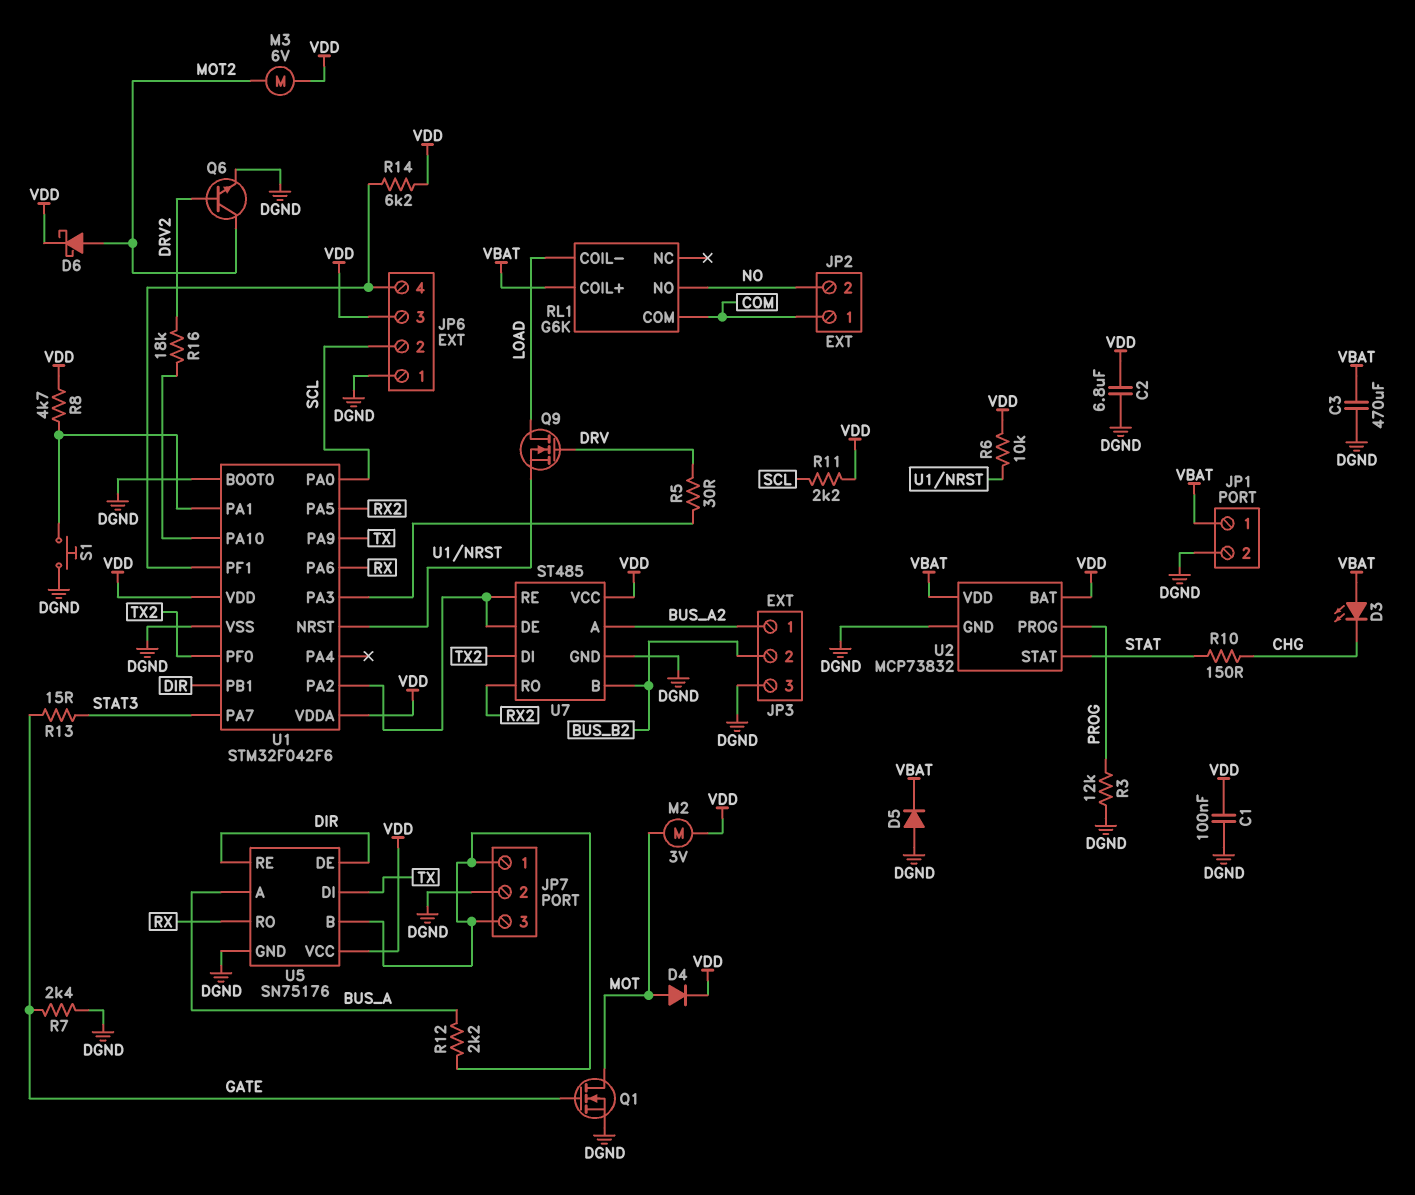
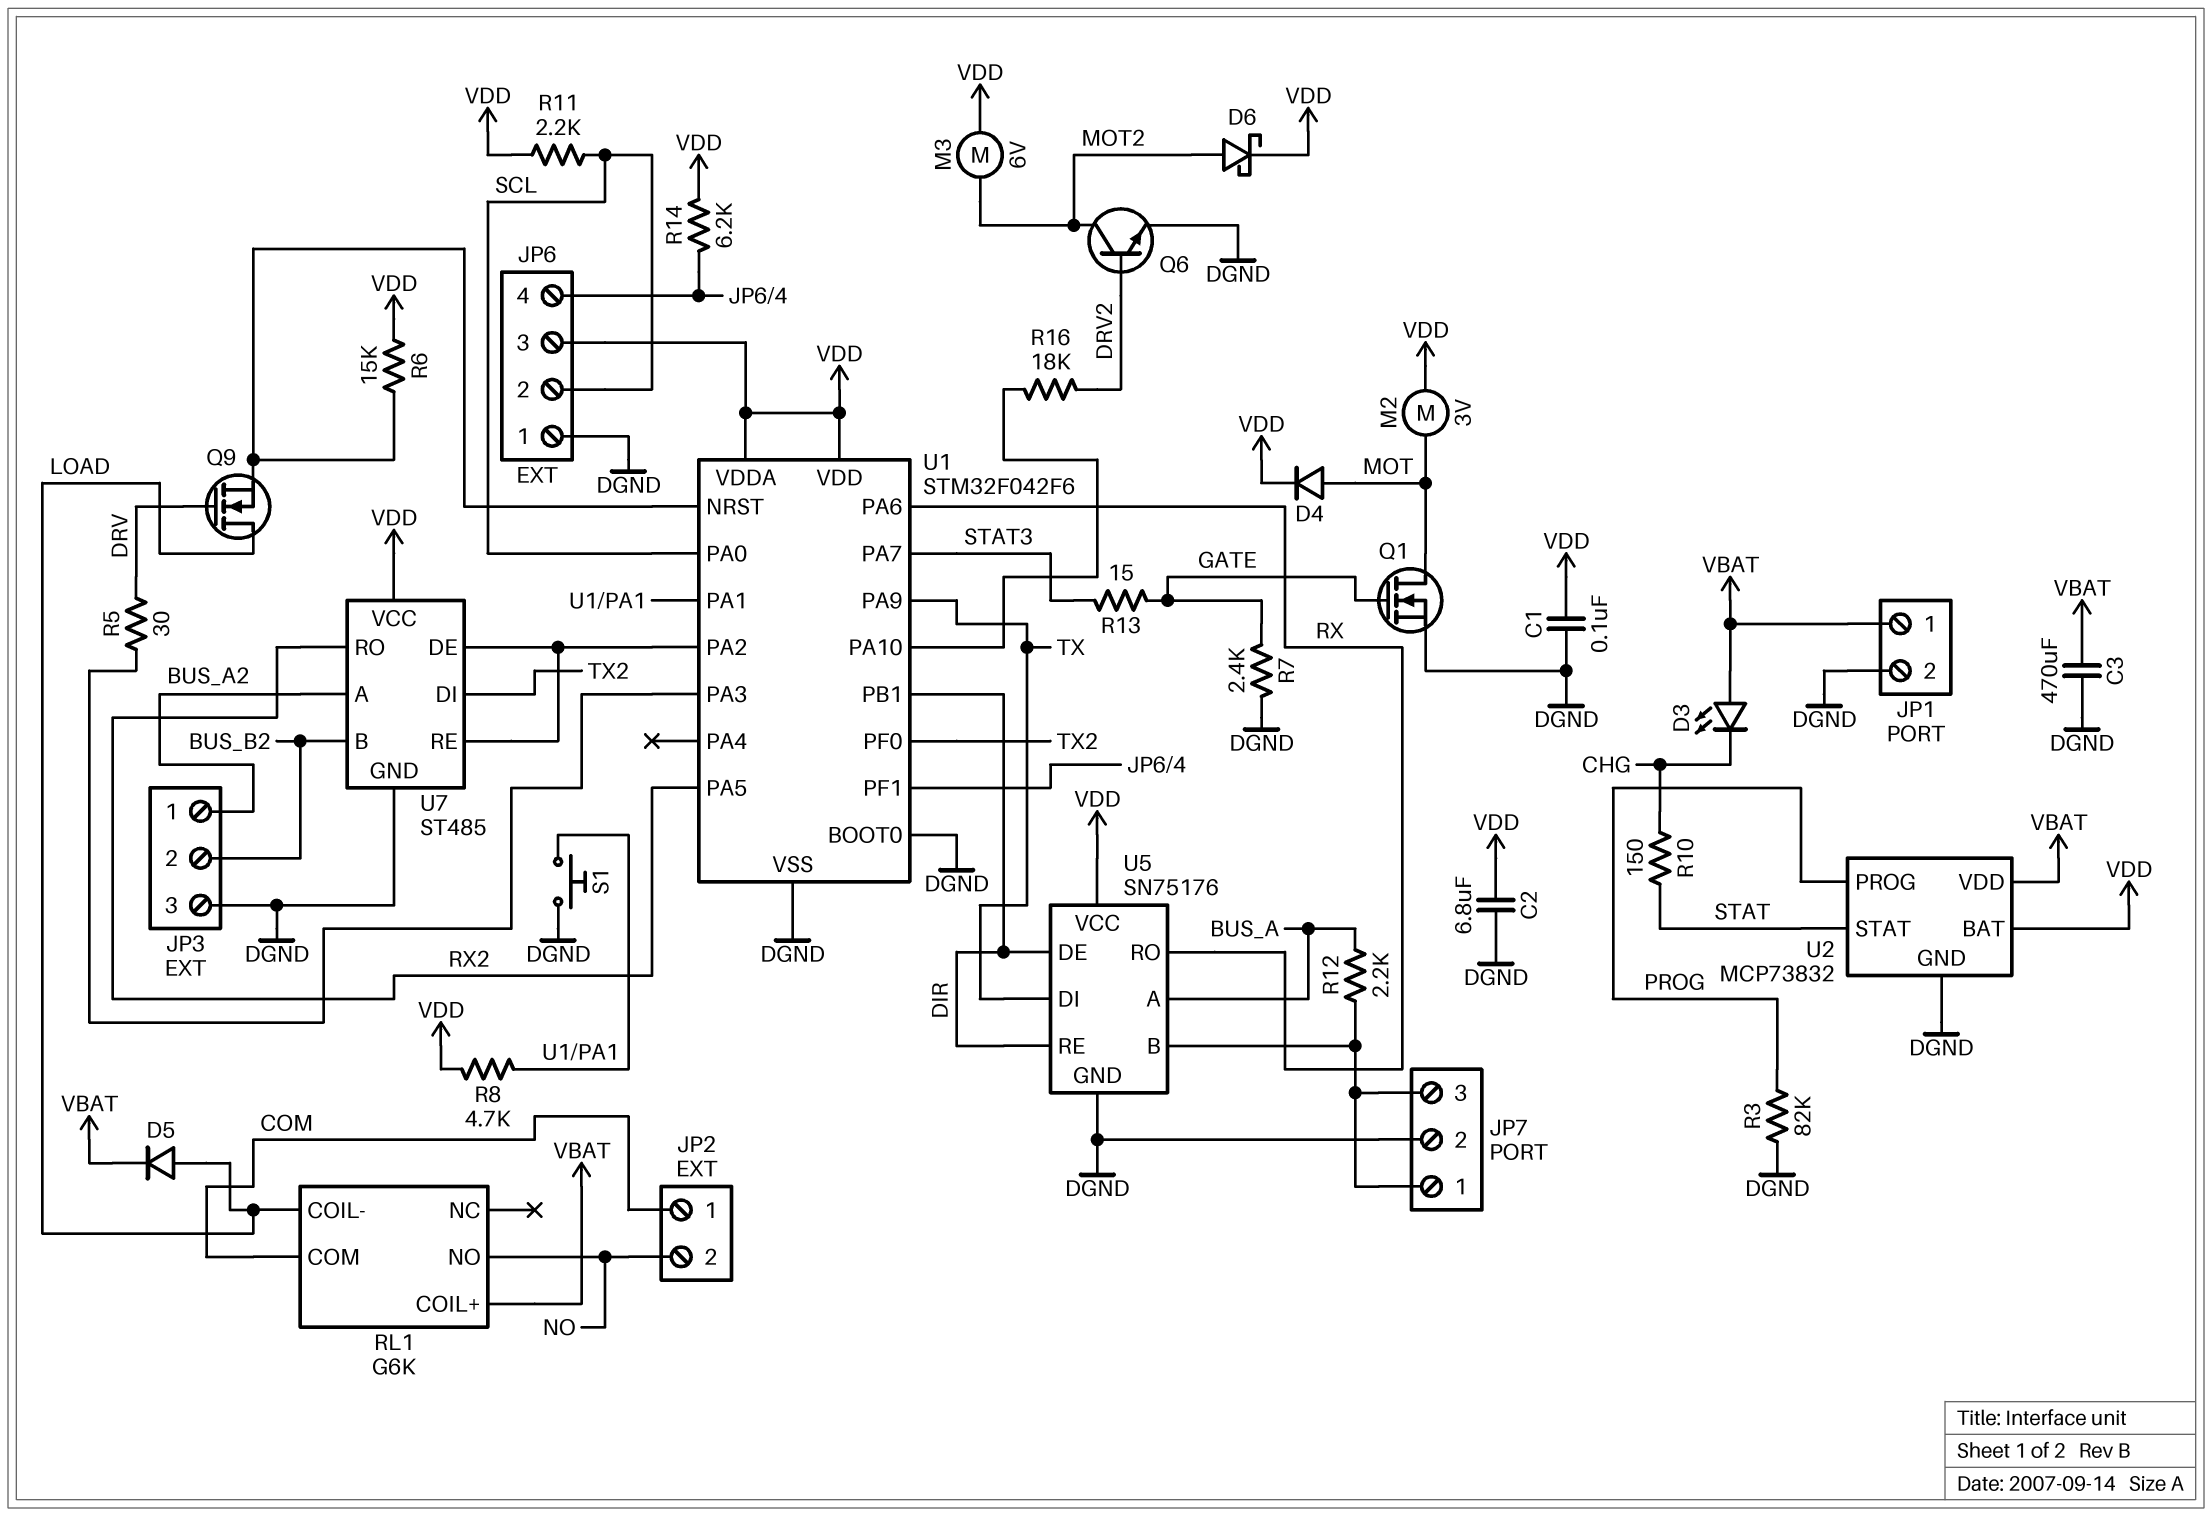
D5: diode (A DGND, K VBAT) -> diode (A LOAD, K VBAT)
R3: 12k (DGND, PROG) -> 82k (DGND, PROG)
R6: 10k (U1/NRST, VDD) -> 15k (U1/NRST, VDD)

